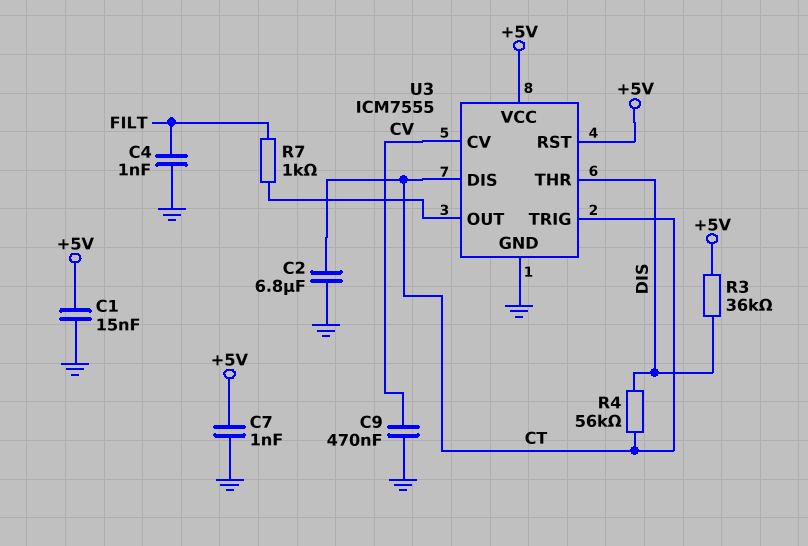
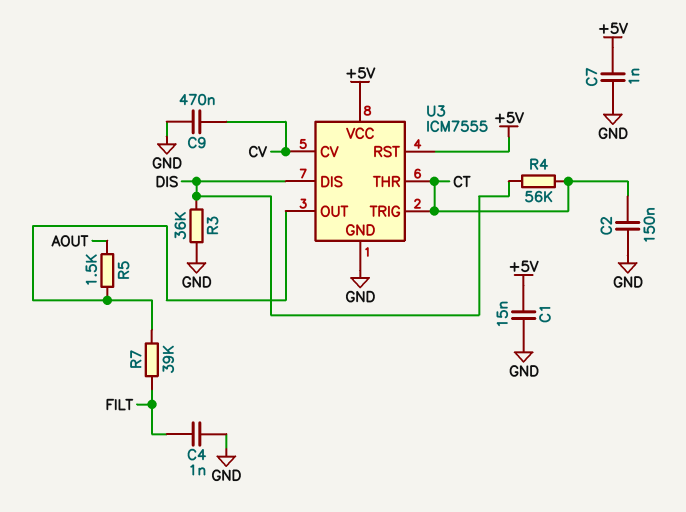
C2: 6.8uF (CT, GND) -> 150nF (CT, GND)
R3: 36k (+5V, DIS) -> 36k (DIS, GND)
R5: none -> 1.5k (AOUT, U3/OUT)
R7: 1k (FILT, U3/OUT) -> 39k (FILT, U3/OUT)
U3 pin DIS: CT -> DIS
U3 pin THR: DIS -> CT

